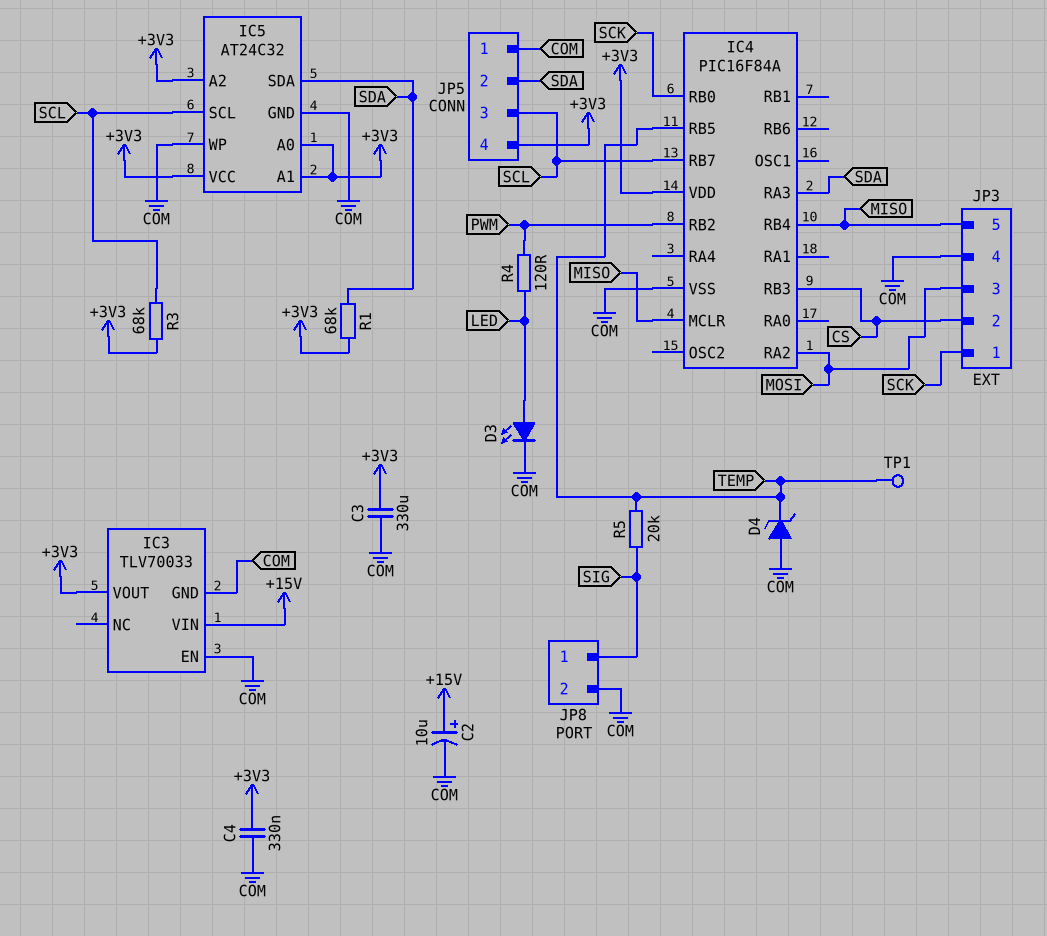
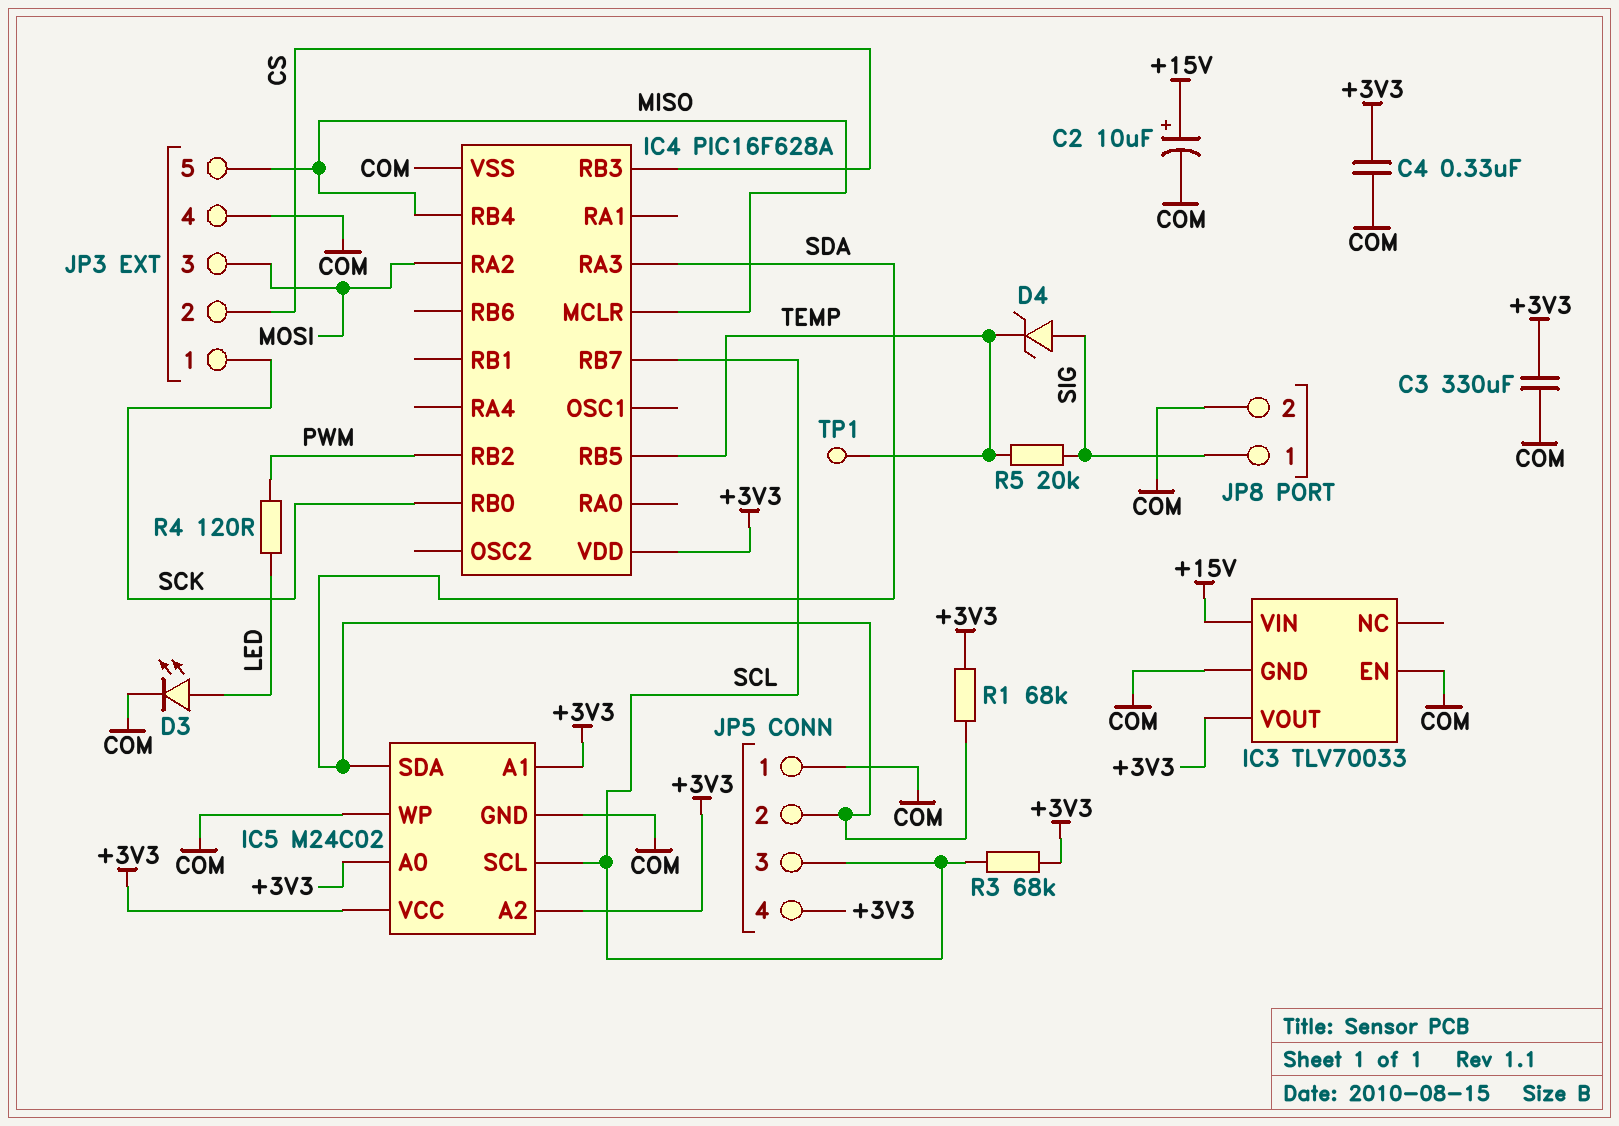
D4: zener (A COM, K TEMP) -> zener (A SIG, K TEMP)
IC4: PIC16F84A -> PIC16F628A
IC5: AT24C32 -> M24C02

